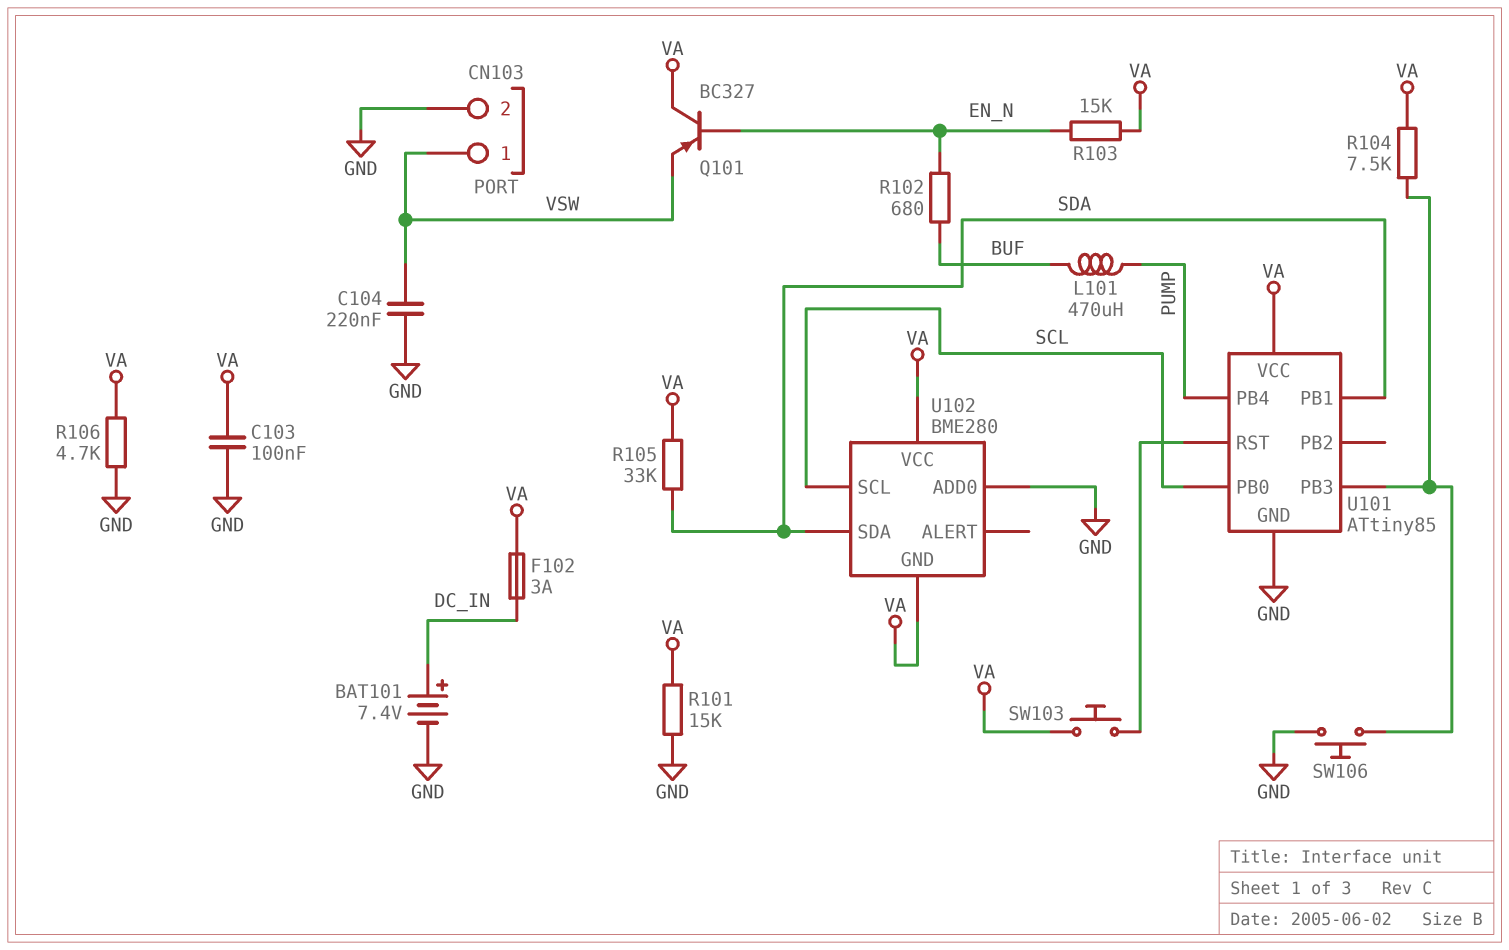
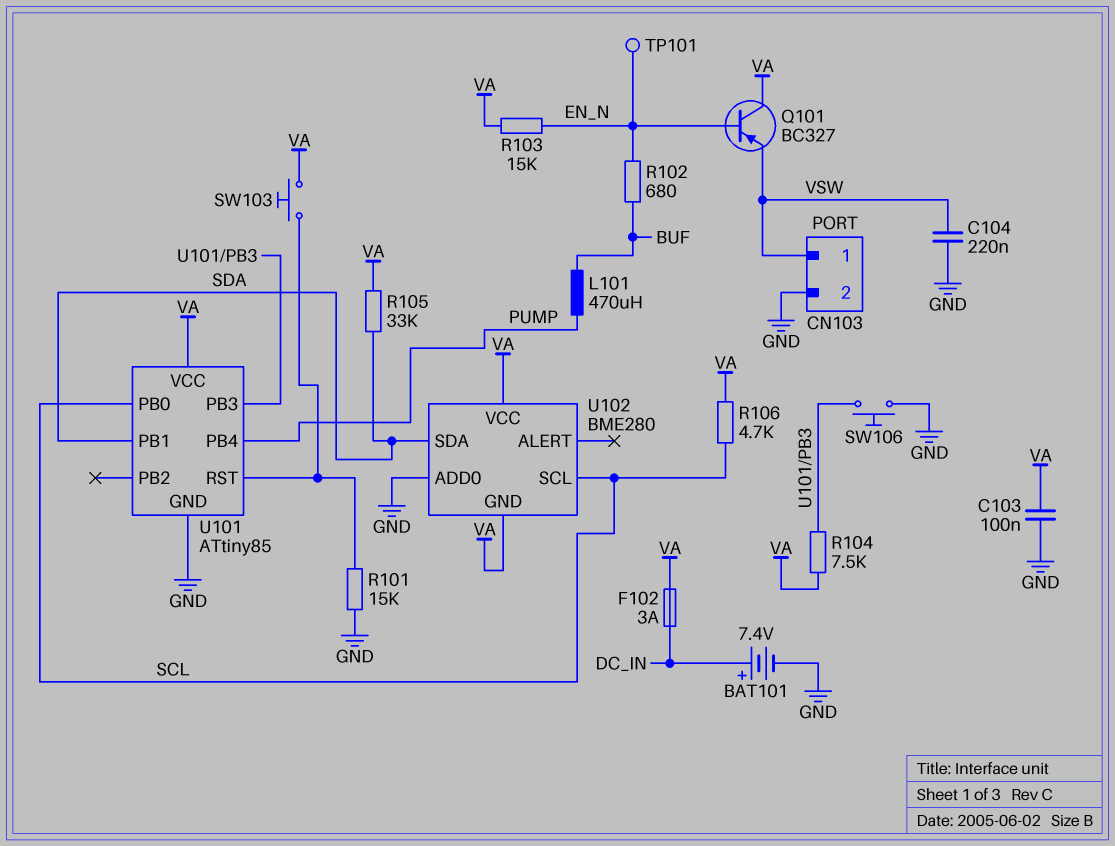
R101: 15k (GND, VA) -> 15k (GND, U101/RST)
R106: 4.7k (GND, VA) -> 4.7k (SCL, VA)
TP101: none -> test point (EN_N)

